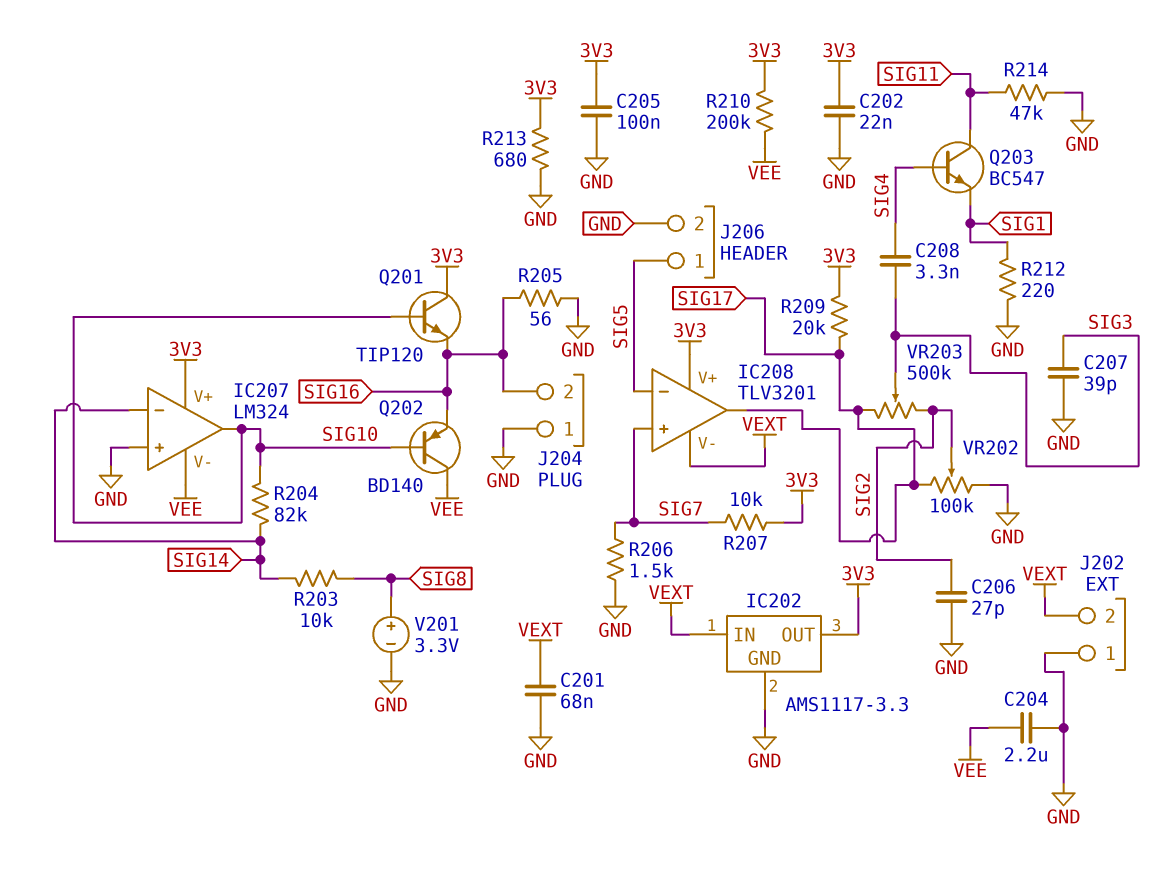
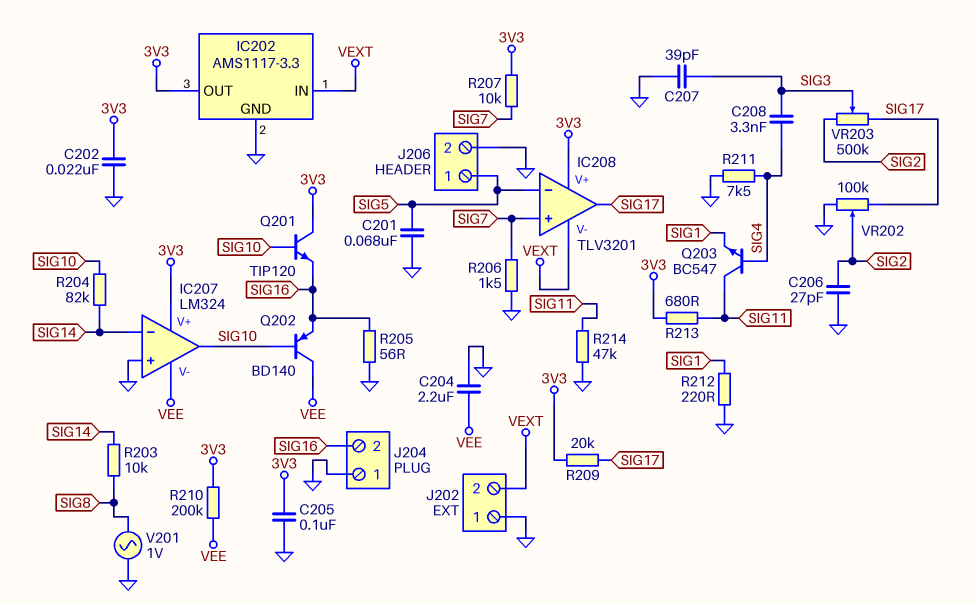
C201: 68nF (GND, VEXT) -> 68nF (GND, SIG5)
R211: none -> 7.5k (GND, SIG4)
R213: 680 (3V3, GND) -> 680 (3V3, SIG11)
V201: 3.3V (plus SIG8, minus GND) -> AC 1V (GND, SIG8)

